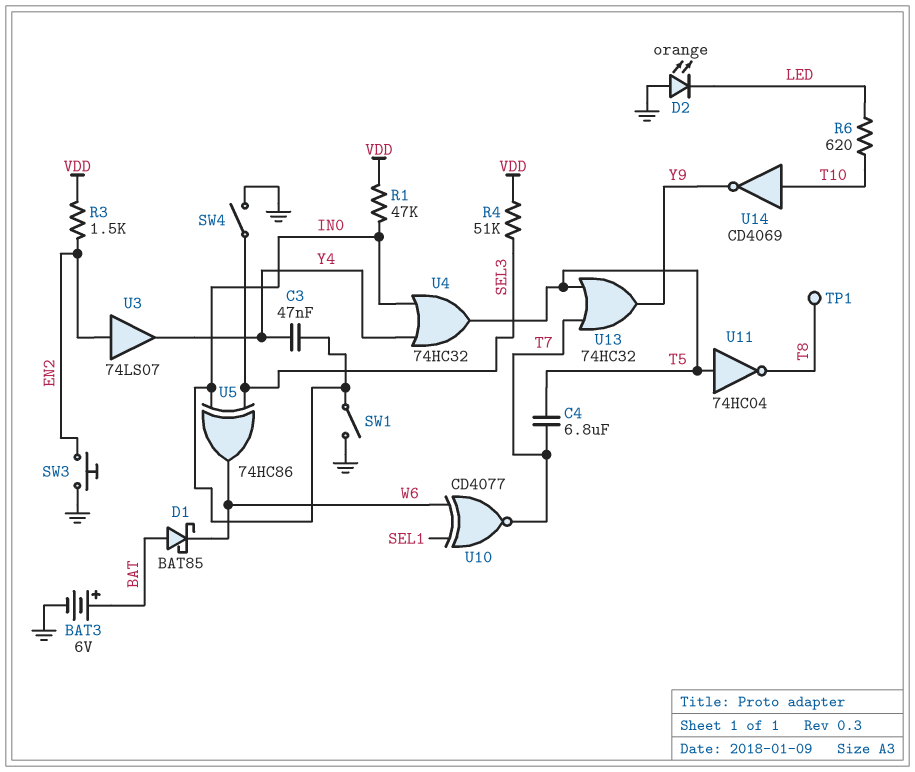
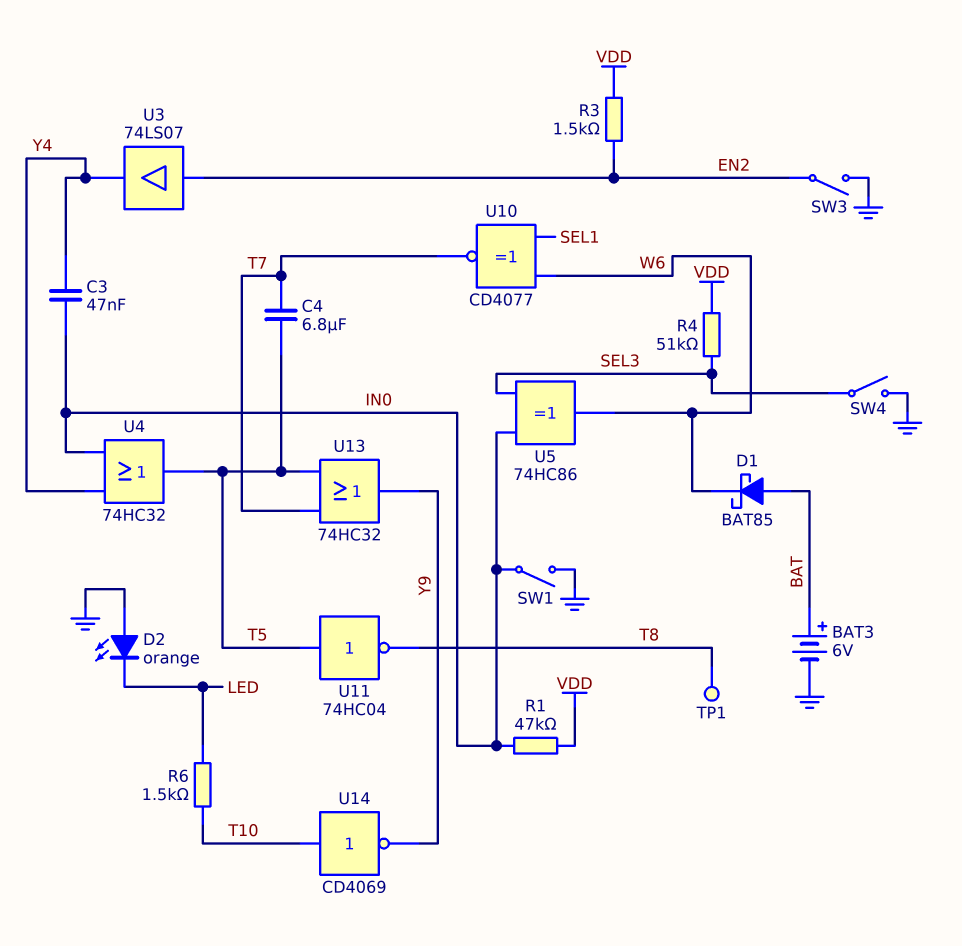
R6: 620 (LED, T10) -> 1.5k (LED, T10)
SW3: button (EN2, GND) -> switch (EN2, GND)

